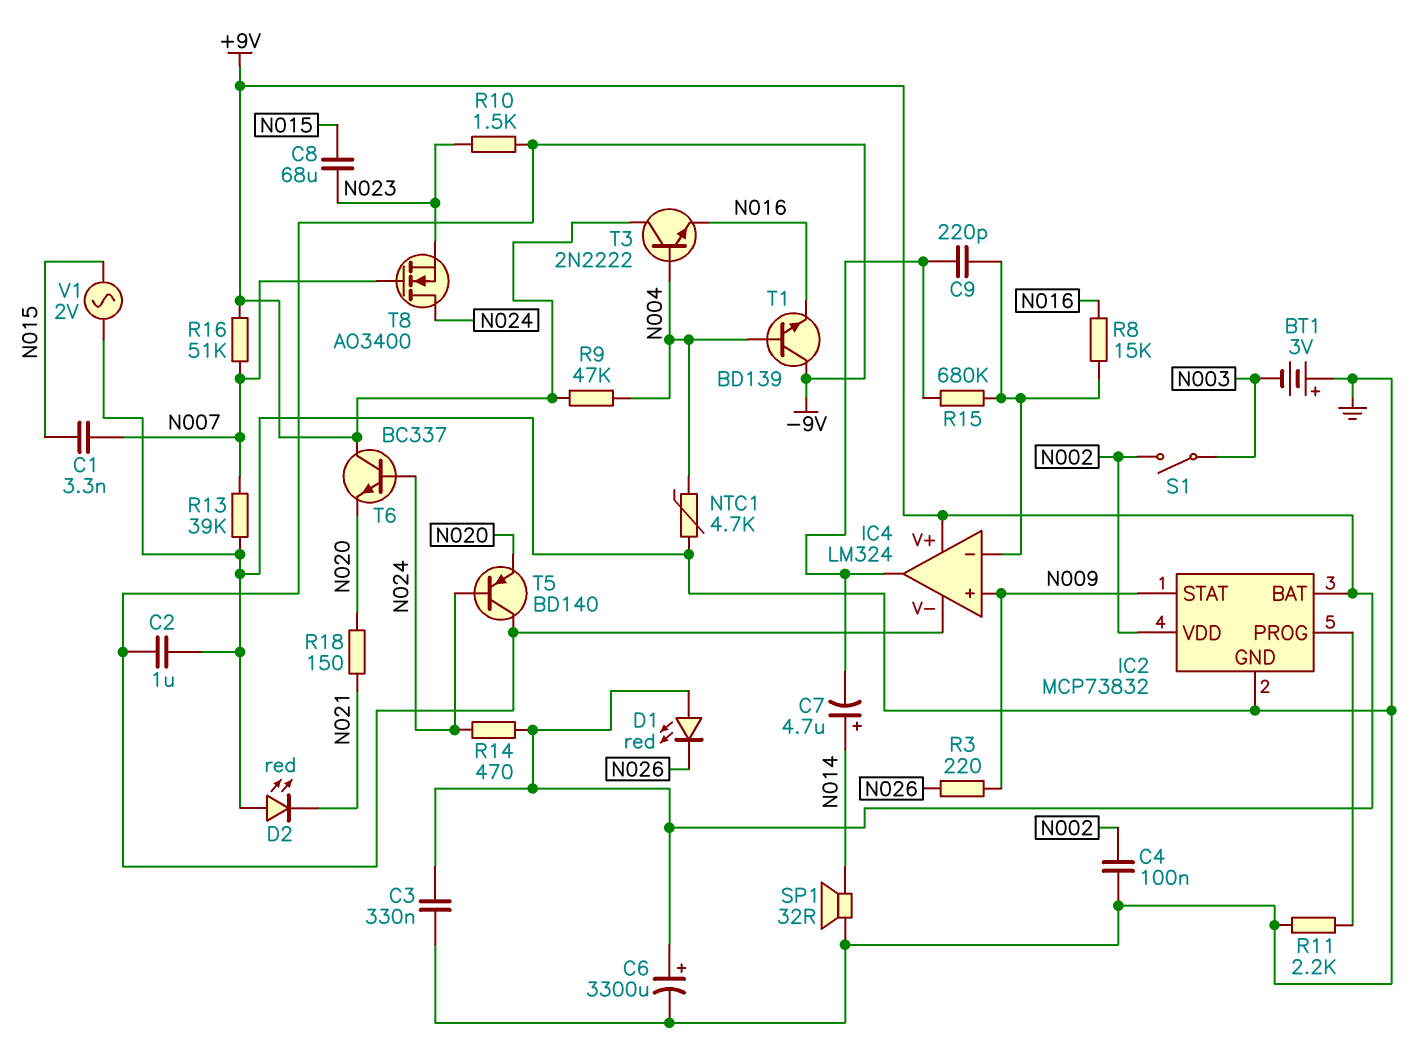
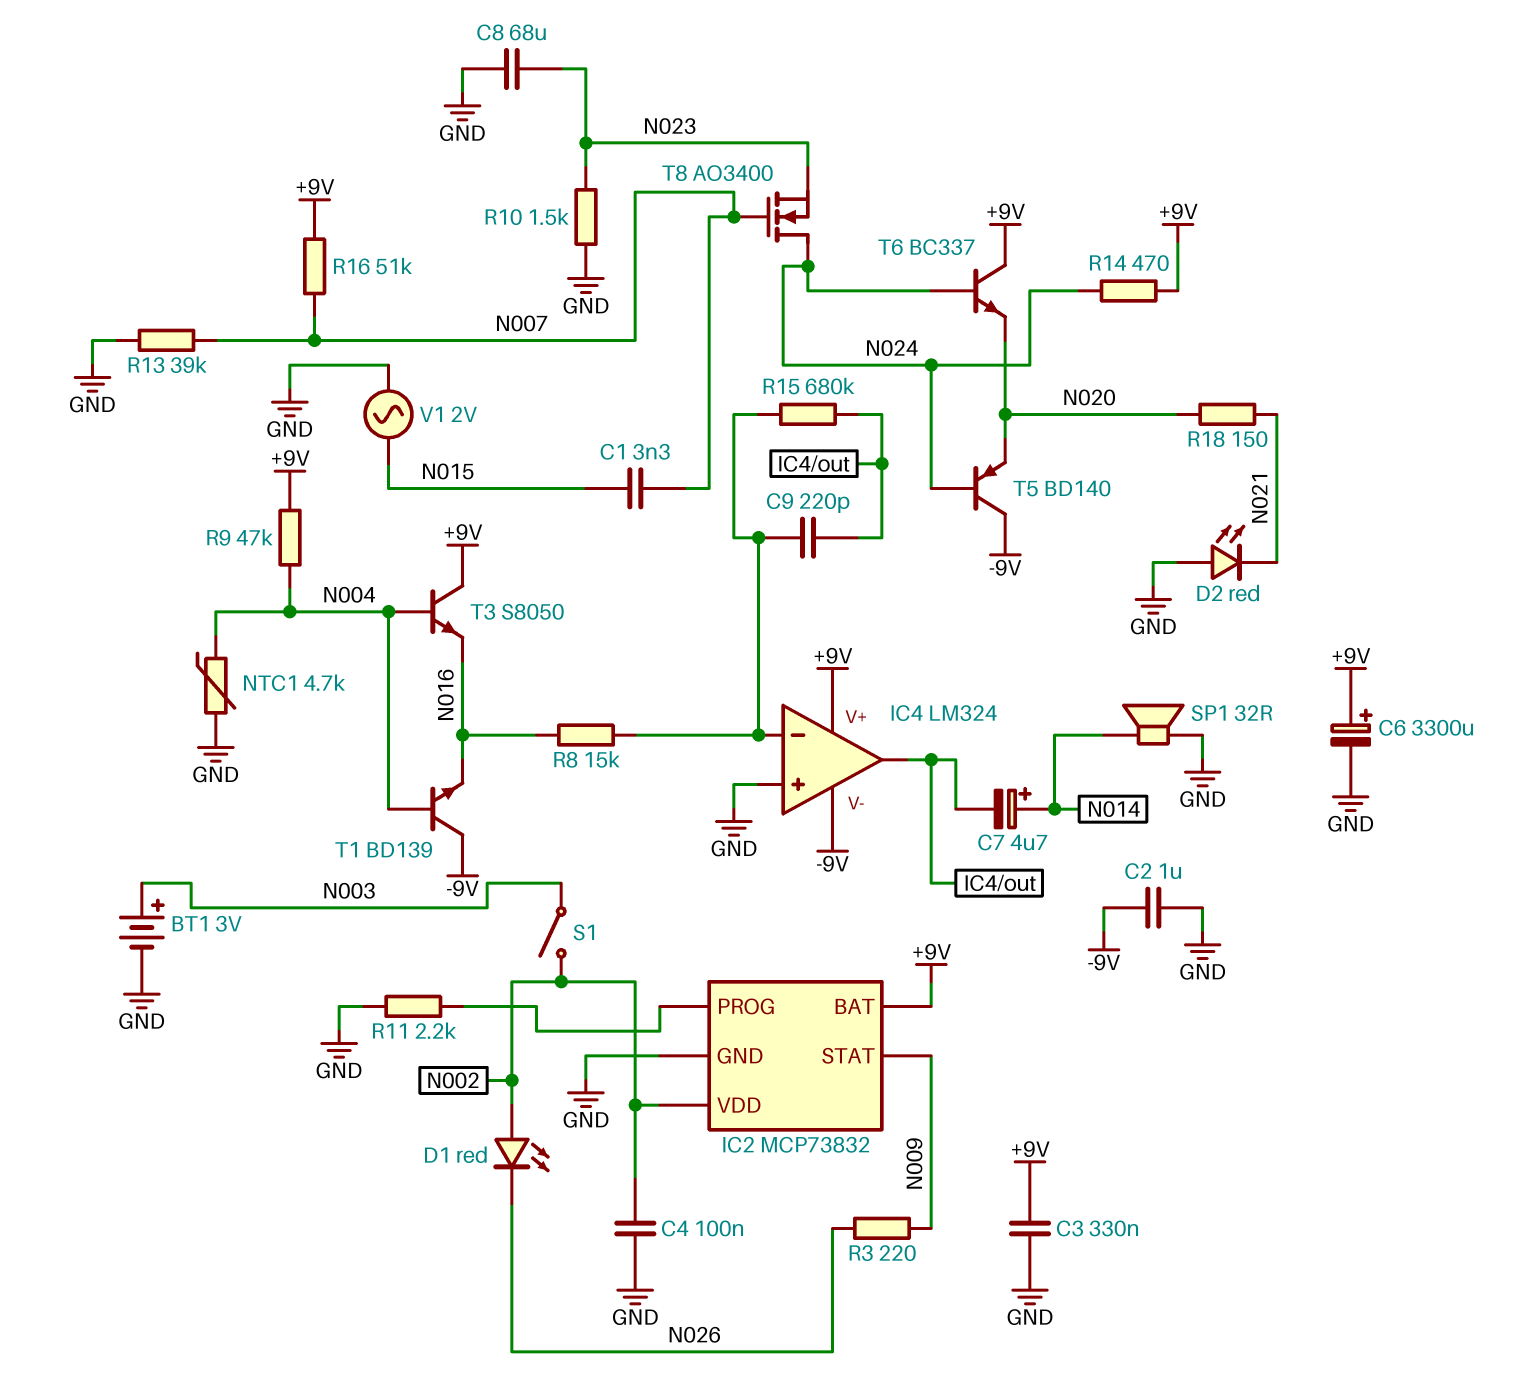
BT1: 3V (plus GND, minus N003) -> 3V (plus N003, minus GND)
C8: 68uF (N015, N023) -> 68uF (GND, N023)
D1: LED red (A +9V, K N026) -> LED red (A N002, K N026)
IC4 pin in+: N009 -> GND
R10: 1.5k (-9V, N023) -> 1.5k (GND, N023)
T3: NPN 2N2222 (B N004, C +9V, E N016) -> NPN S8050 (B N004, C +9V, E N016)

